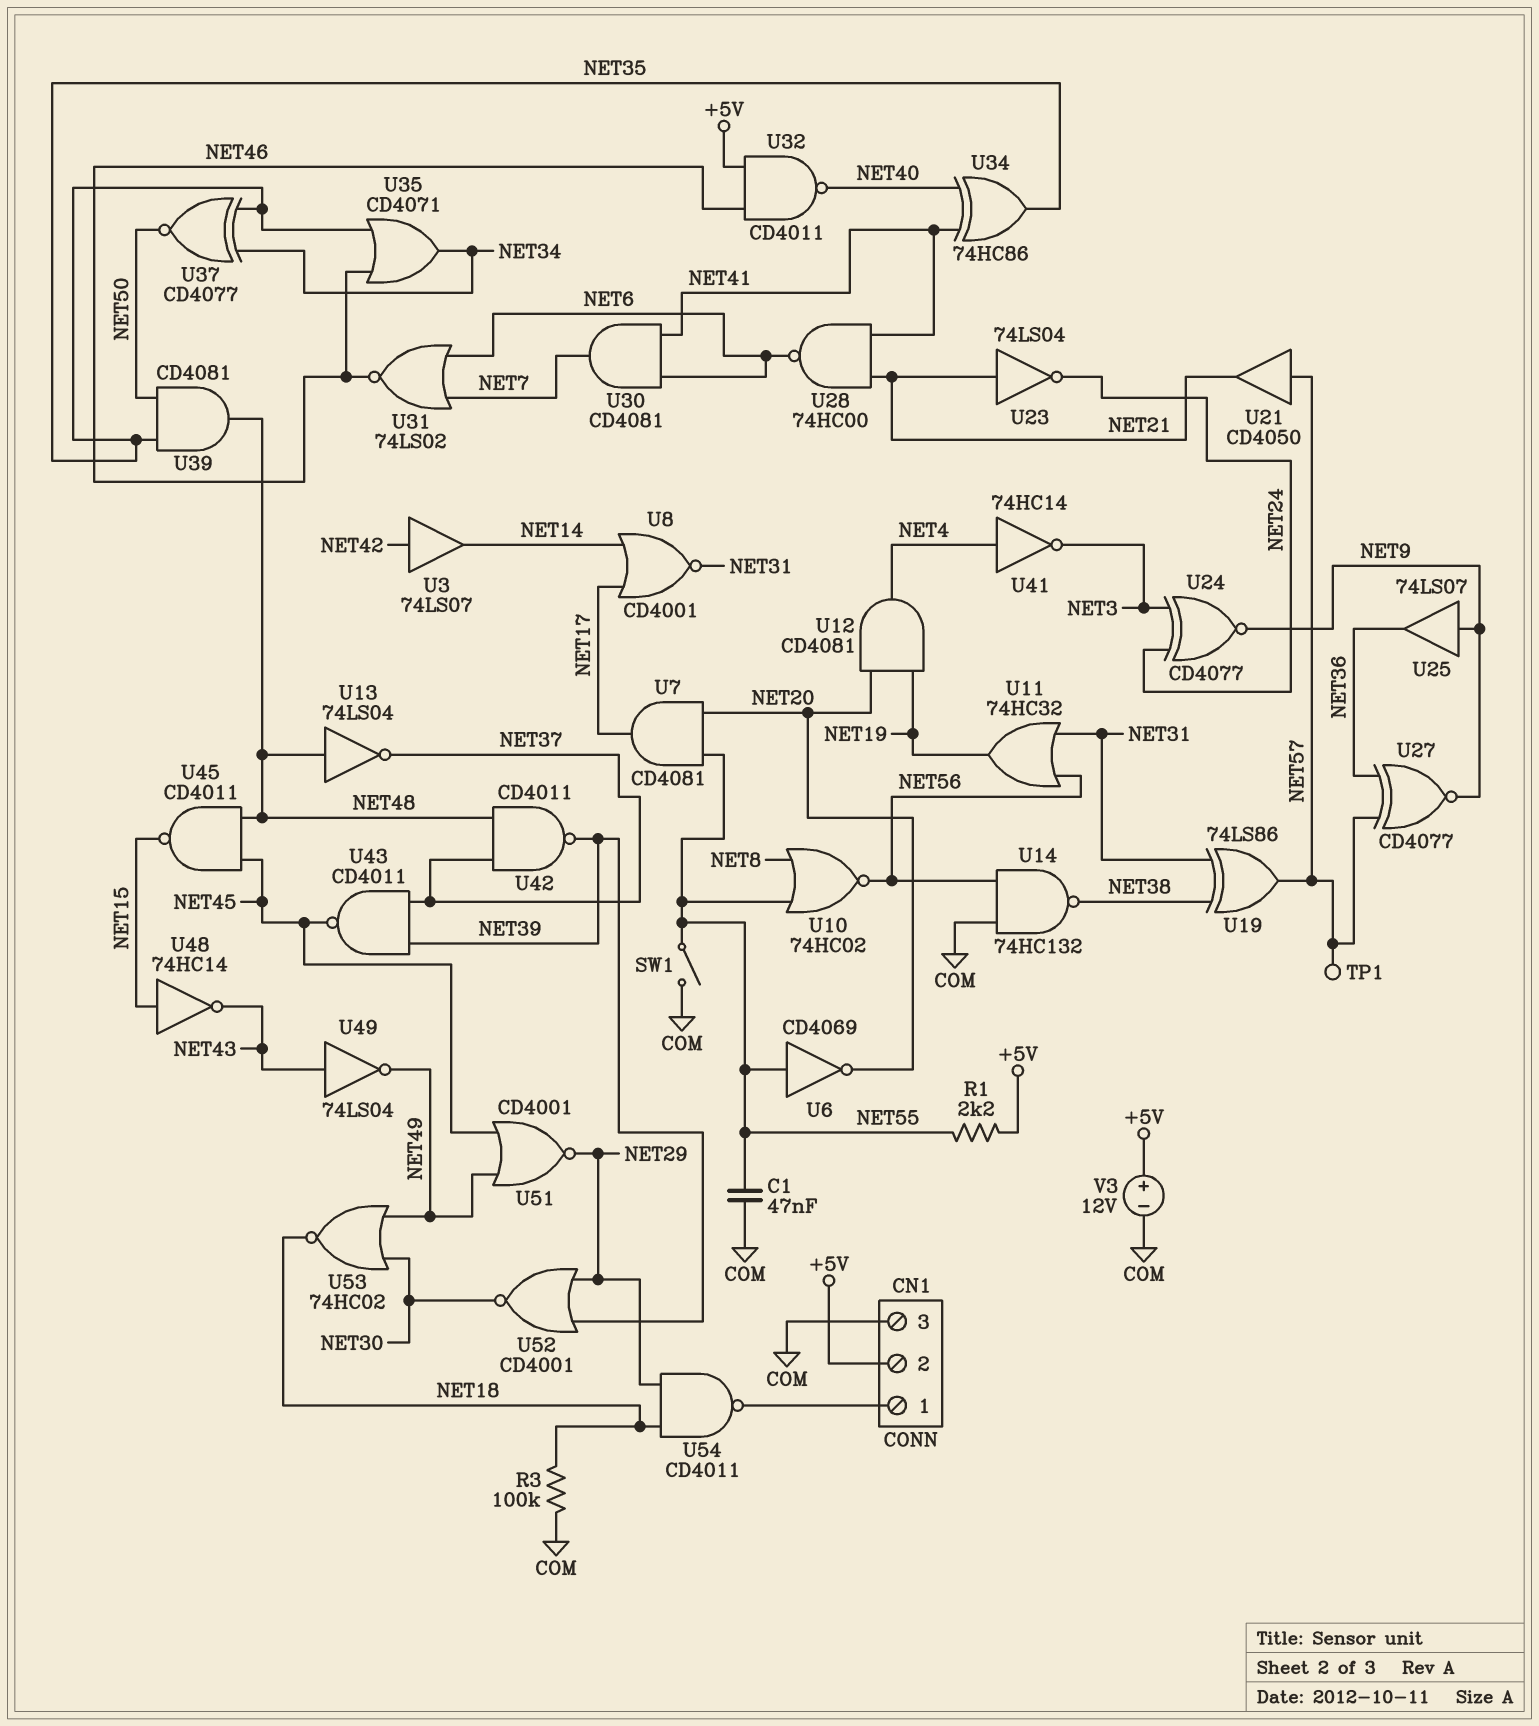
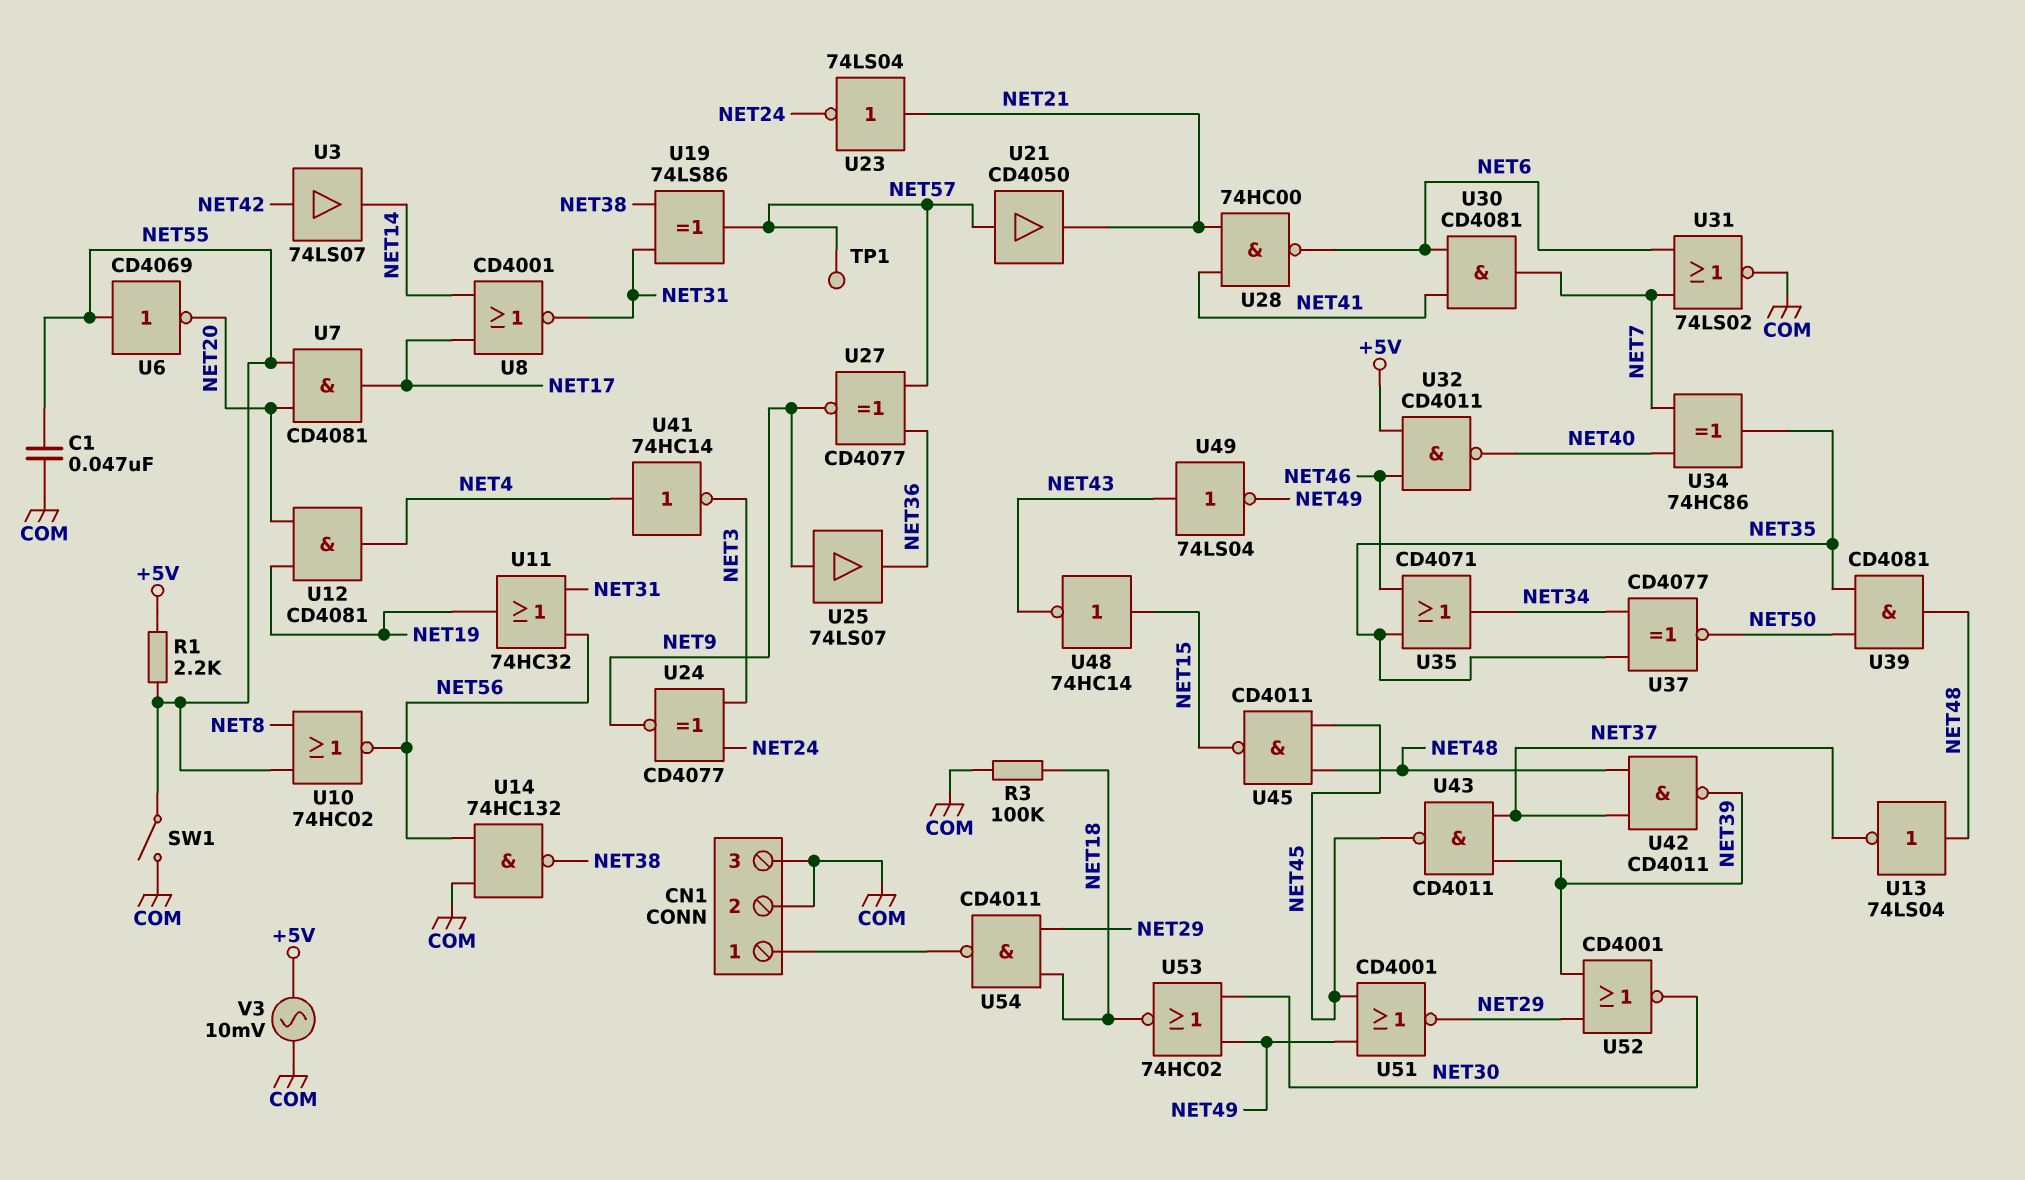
CN1 pin 2: +5V -> COM
U31: NOR 74LS02 (in NET6, in NET7, out NET46) -> NOR 74LS02 (in NET6, in NET7, out COM)
U34: XOR 74HC86 (in NET40, in NET41, out NET35) -> XOR 74HC86 (in NET7, in NET40, out NET35)
V3: 12V (plus +5V, minus COM) -> AC 10mV (+5V, COM)

